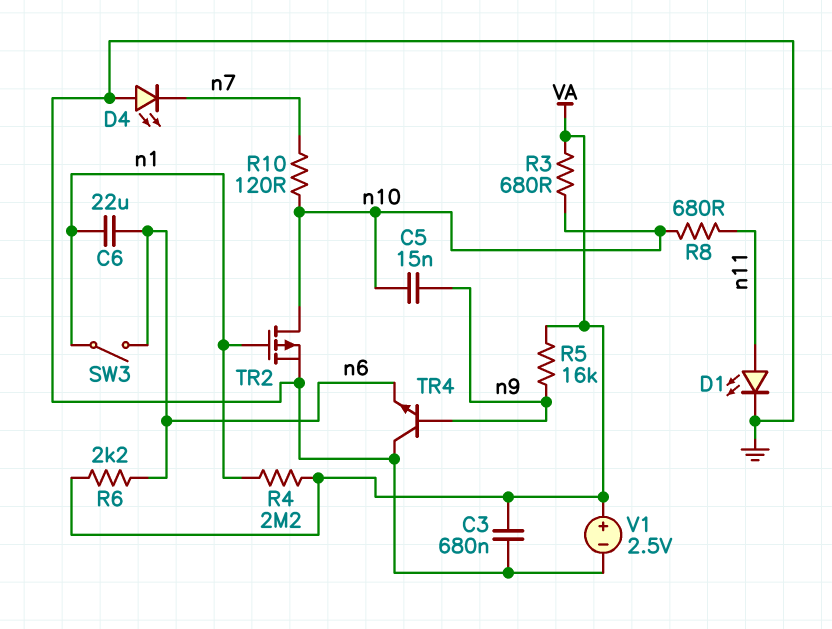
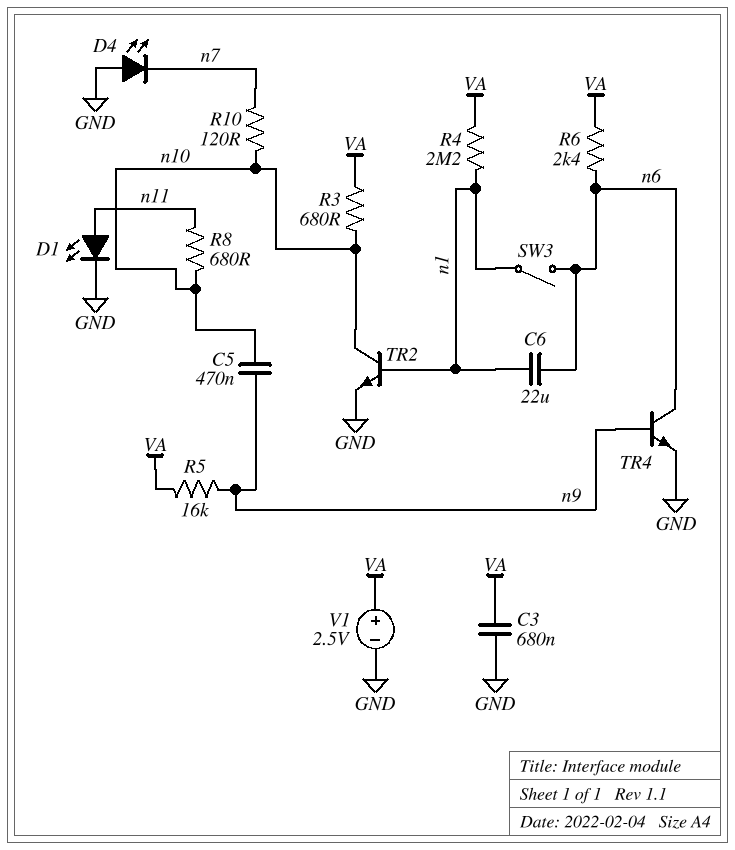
C5: 15nF (n9, n10) -> 470nF (n9, n10)
R6: 2.2k (VA, n6) -> 2.4k (VA, n6)
TR2: PMOS (G n1, D n10, S GND) -> NPN (B n1, C n10, E GND)
TR4: NPN (B n9, C GND, E n6) -> NPN (B n9, C n6, E GND)

